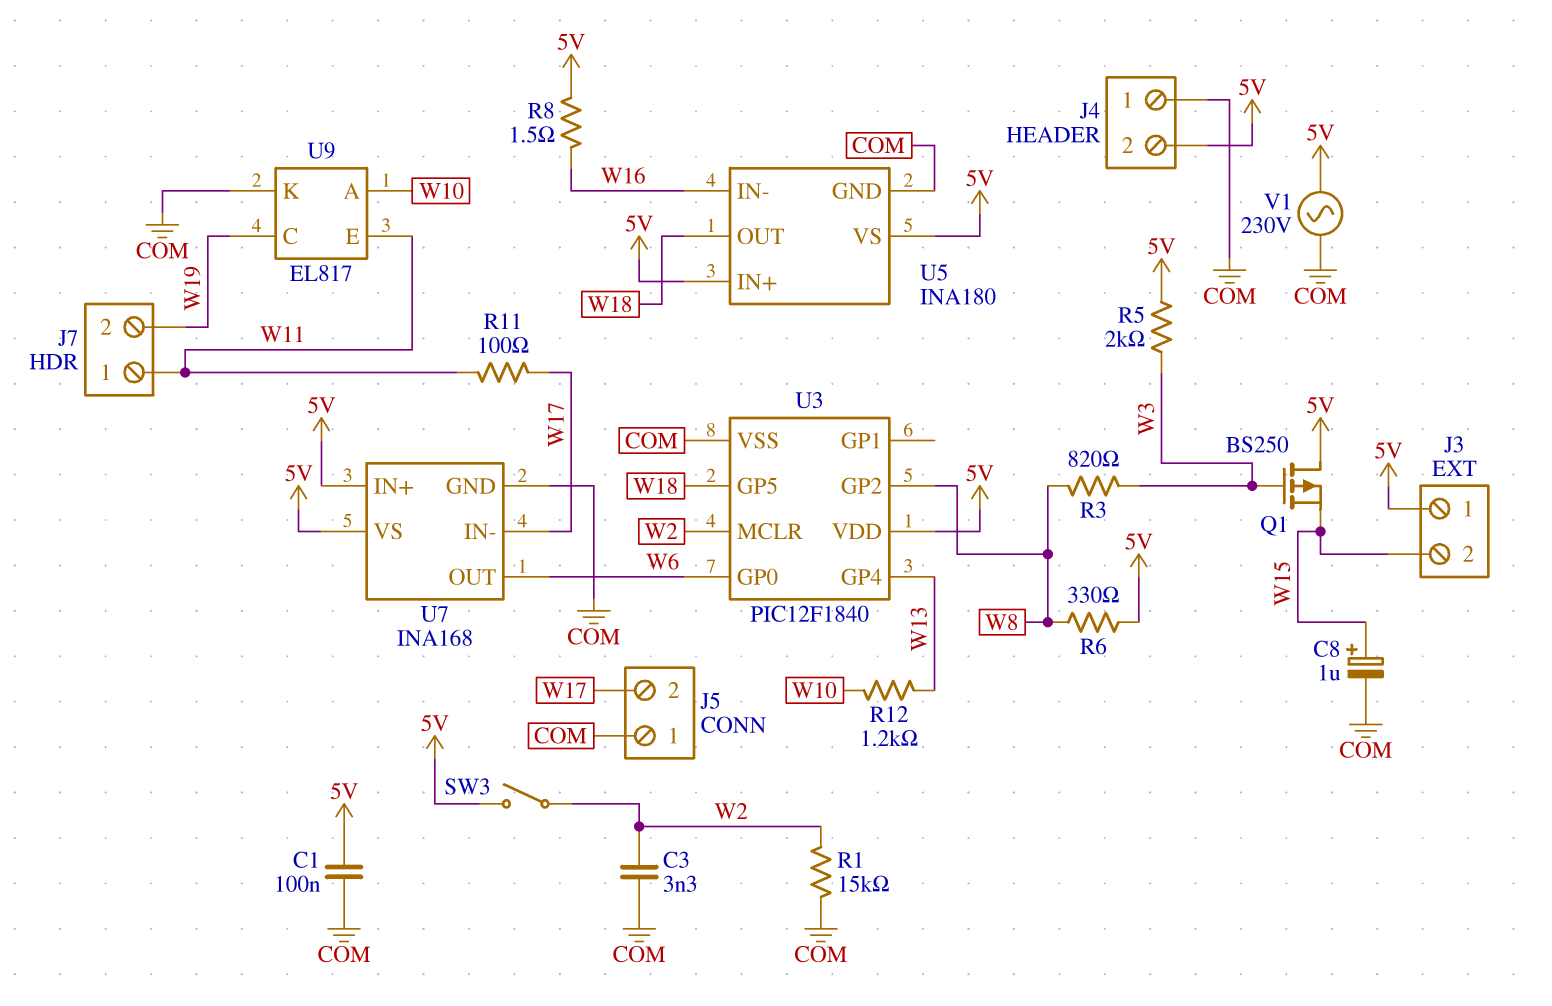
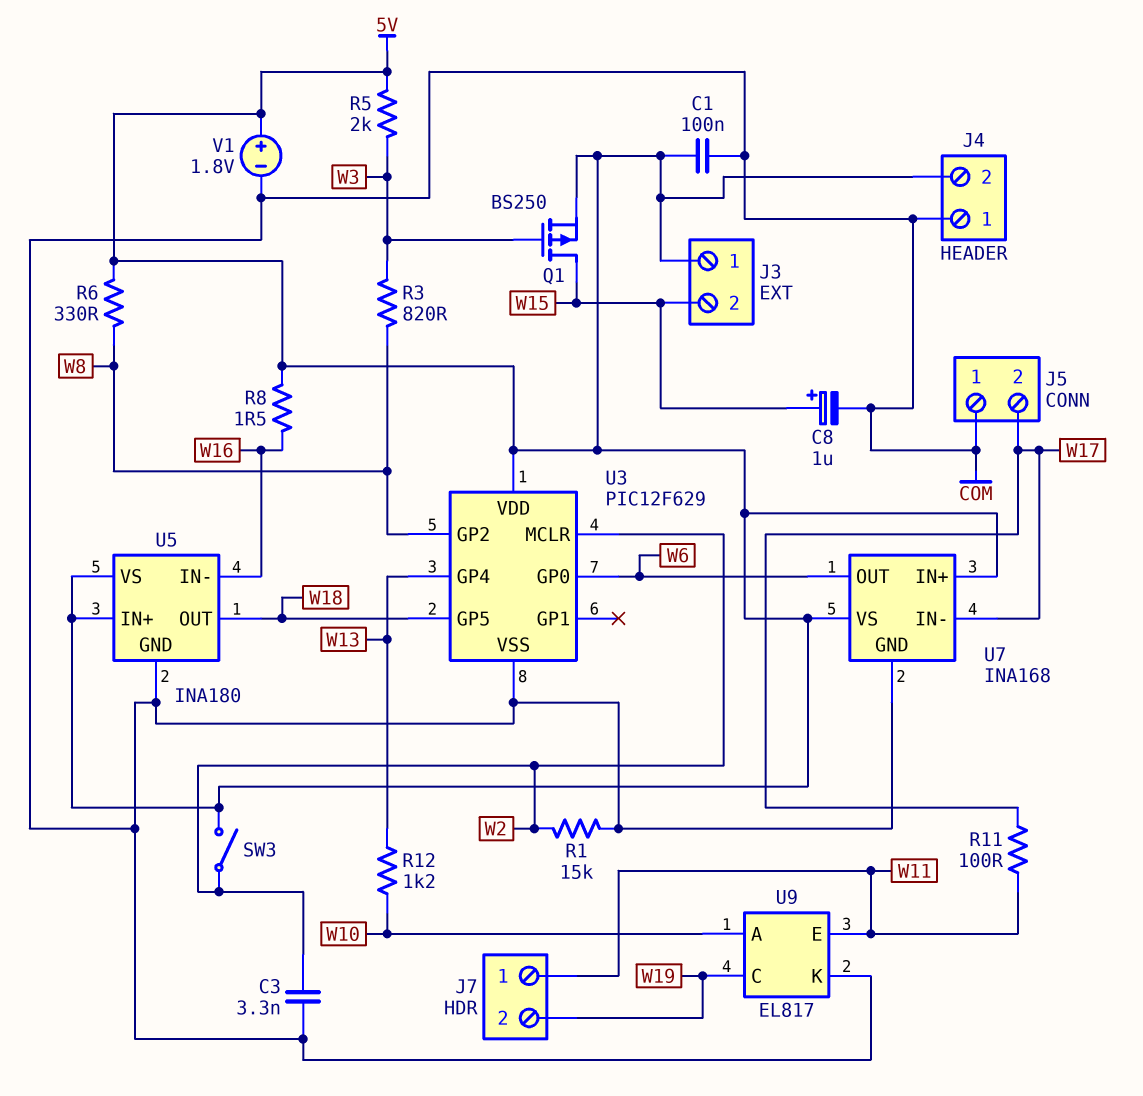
Q1: PMOS BS250 (G W3, D 5V, S W15) -> PMOS BS250 (G W3, D W15, S 5V)
U3: PIC12F1840 -> PIC12F629
V1: AC 230V (5V, COM) -> 1.8V (plus 5V, minus COM)

